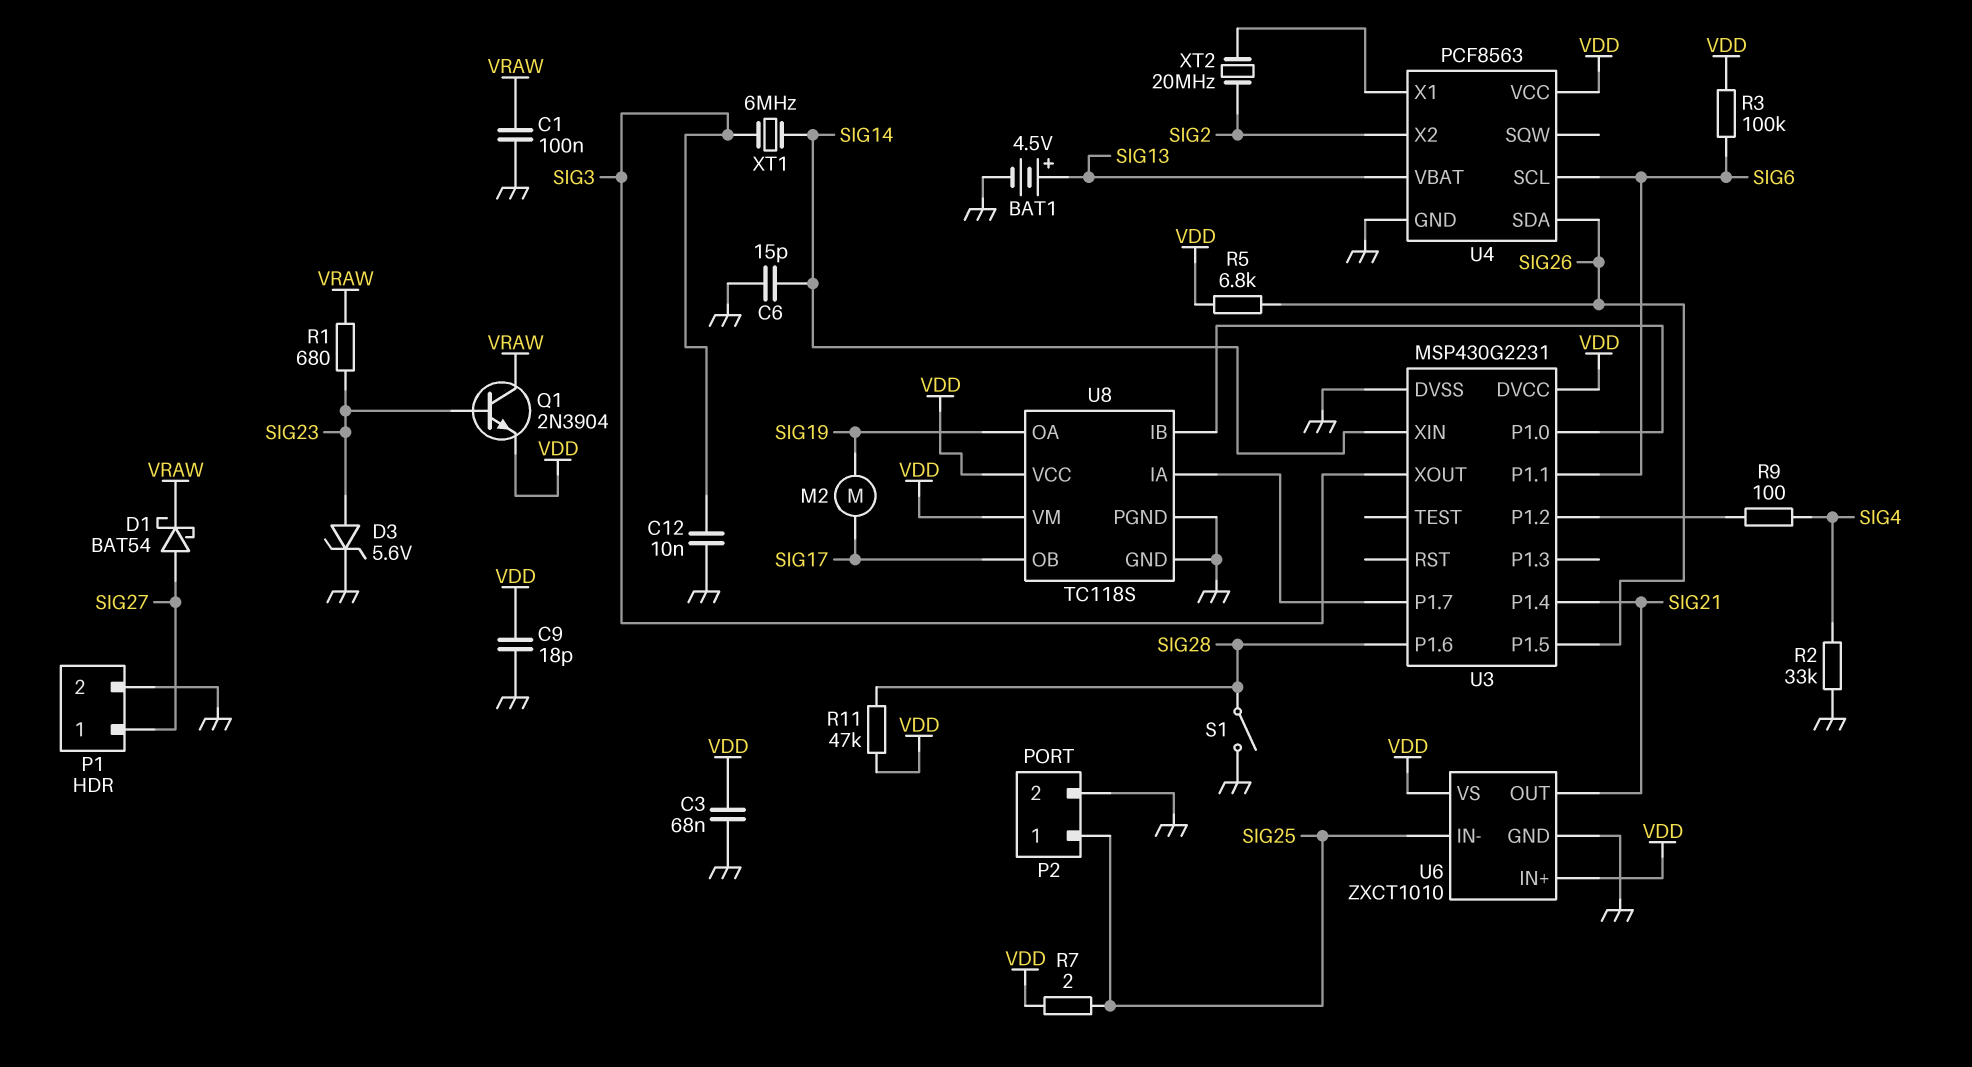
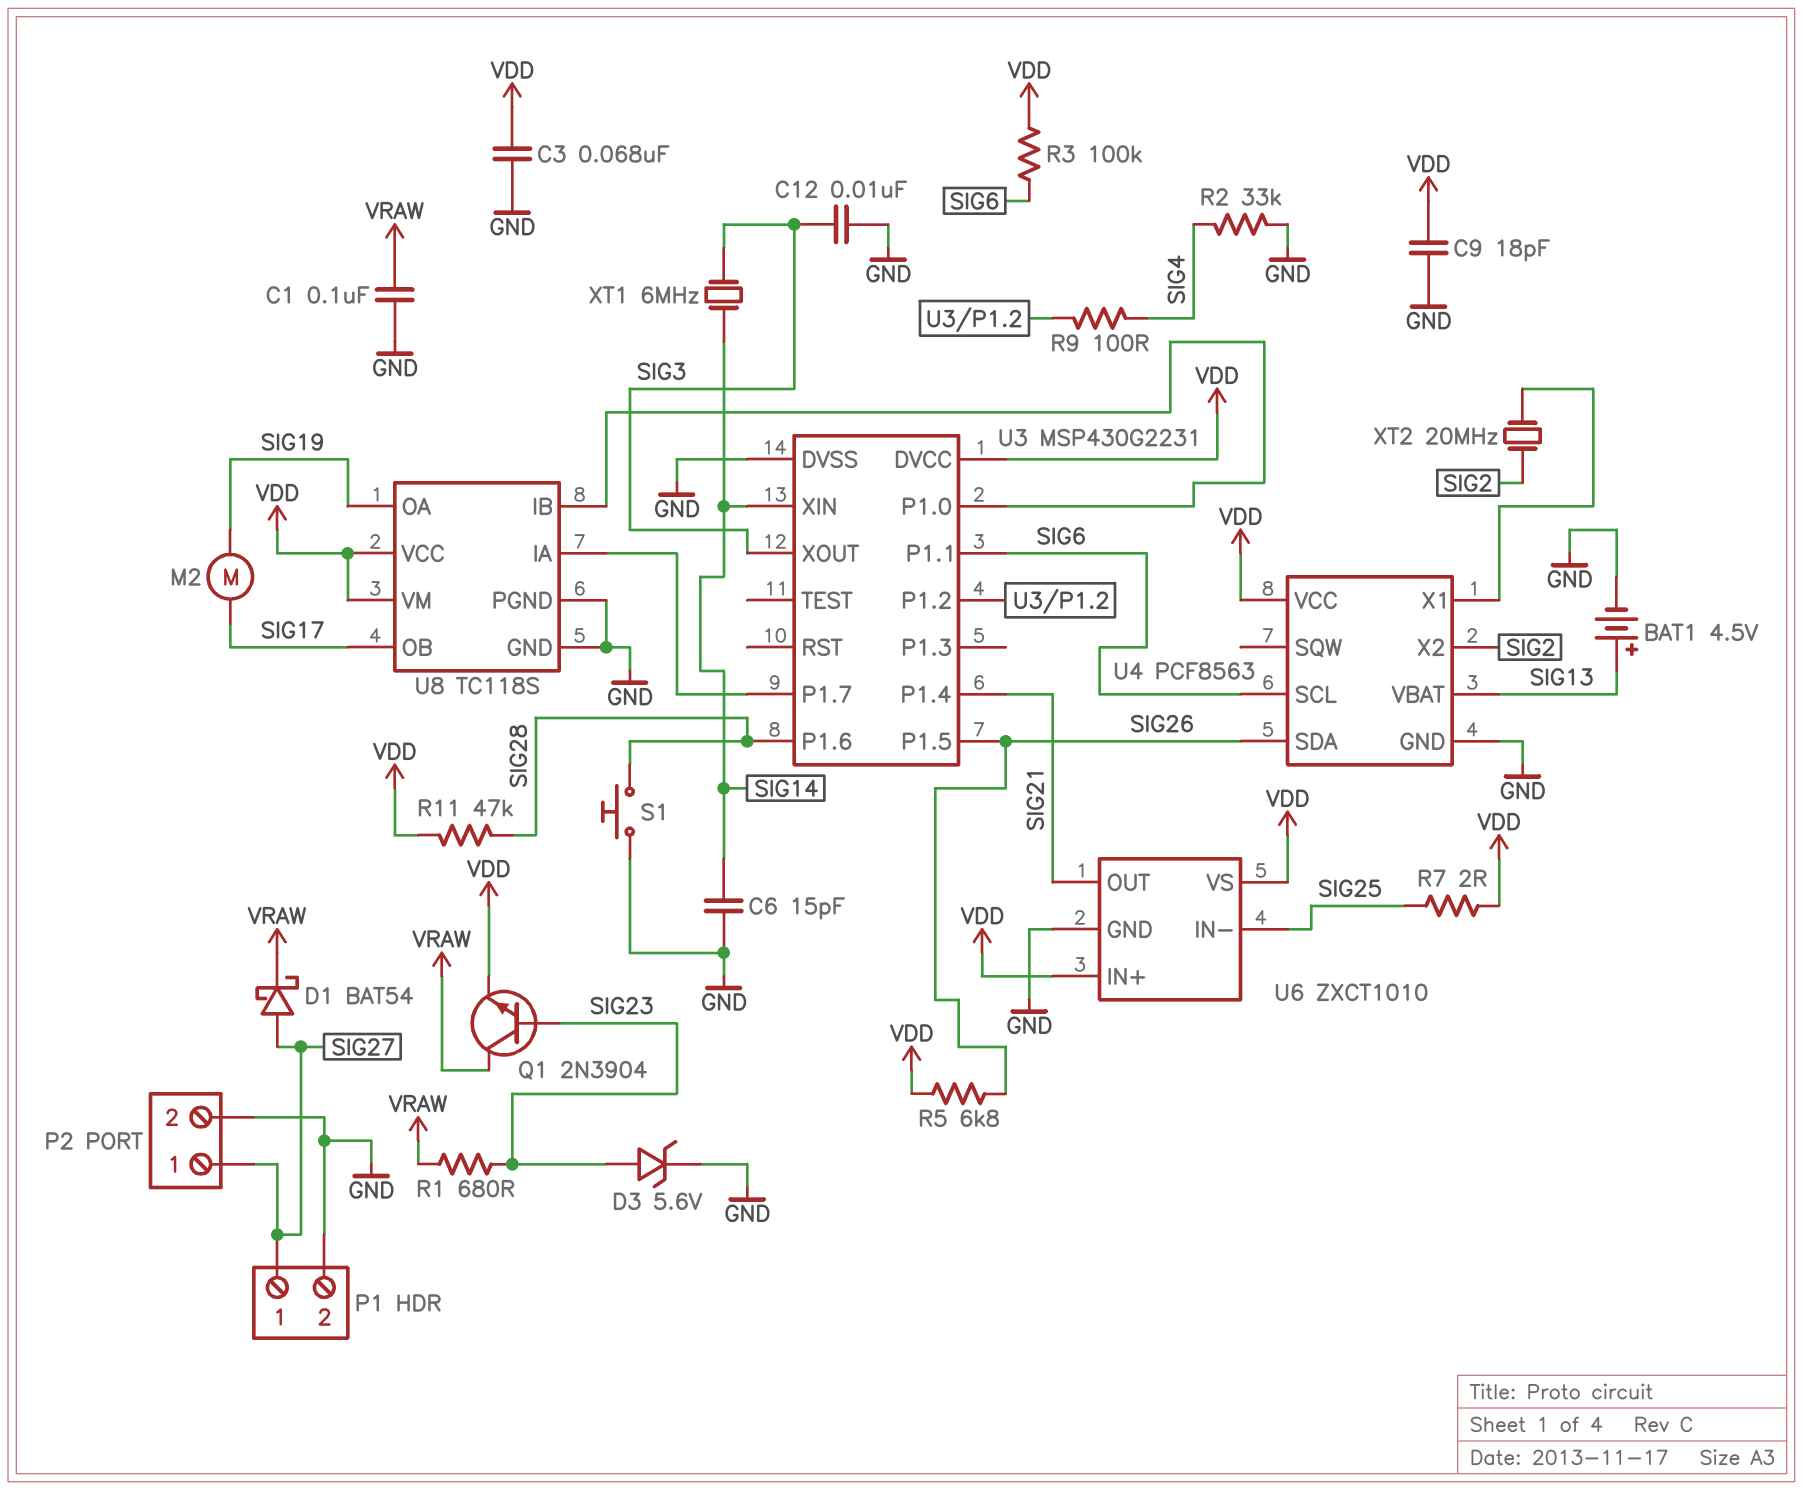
P2 pin 1: SIG25 -> SIG27
S1: switch (GND, SIG28) -> button (GND, SIG28)

